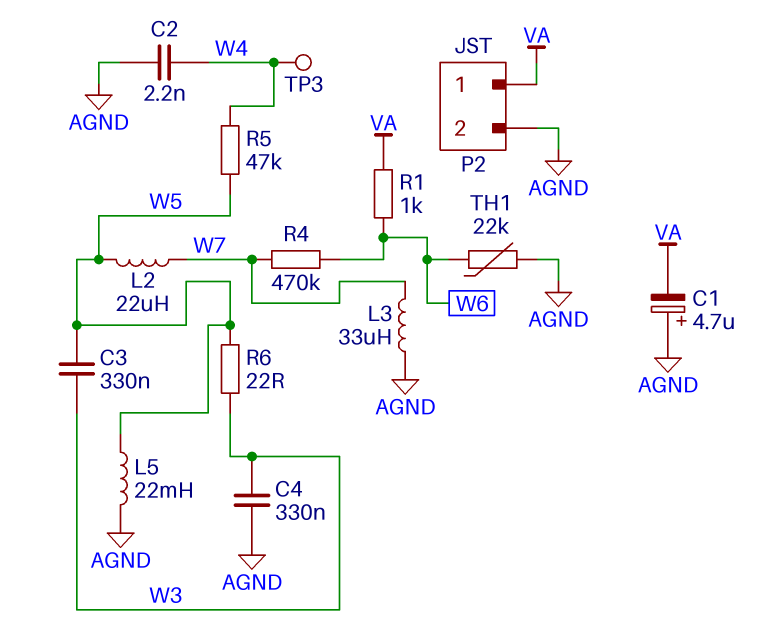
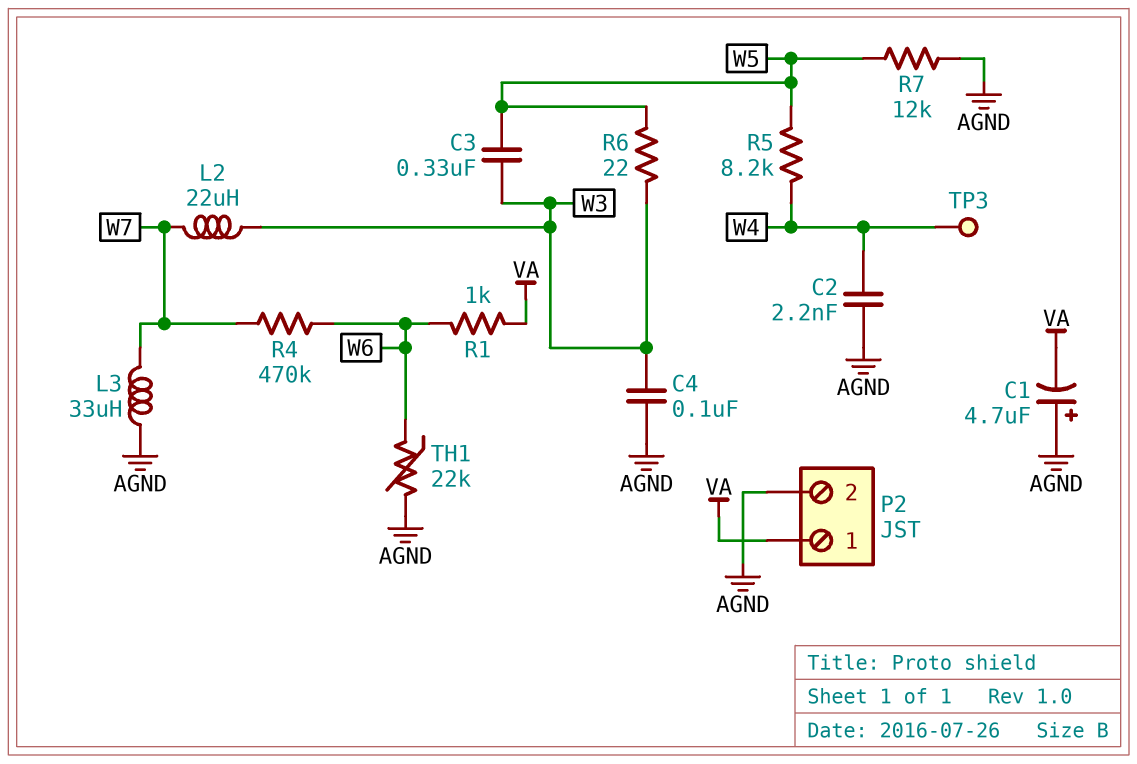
C4: 330nF (AGND, W3) -> 100nF (AGND, W3)
L2: 22uH (W5, W7) -> 22uH (W3, W7)
L5: 22mH (AGND, W5) -> none
R5: 47k (W4, W5) -> 8.2k (W4, W5)
R7: none -> 12k (AGND, W5)

